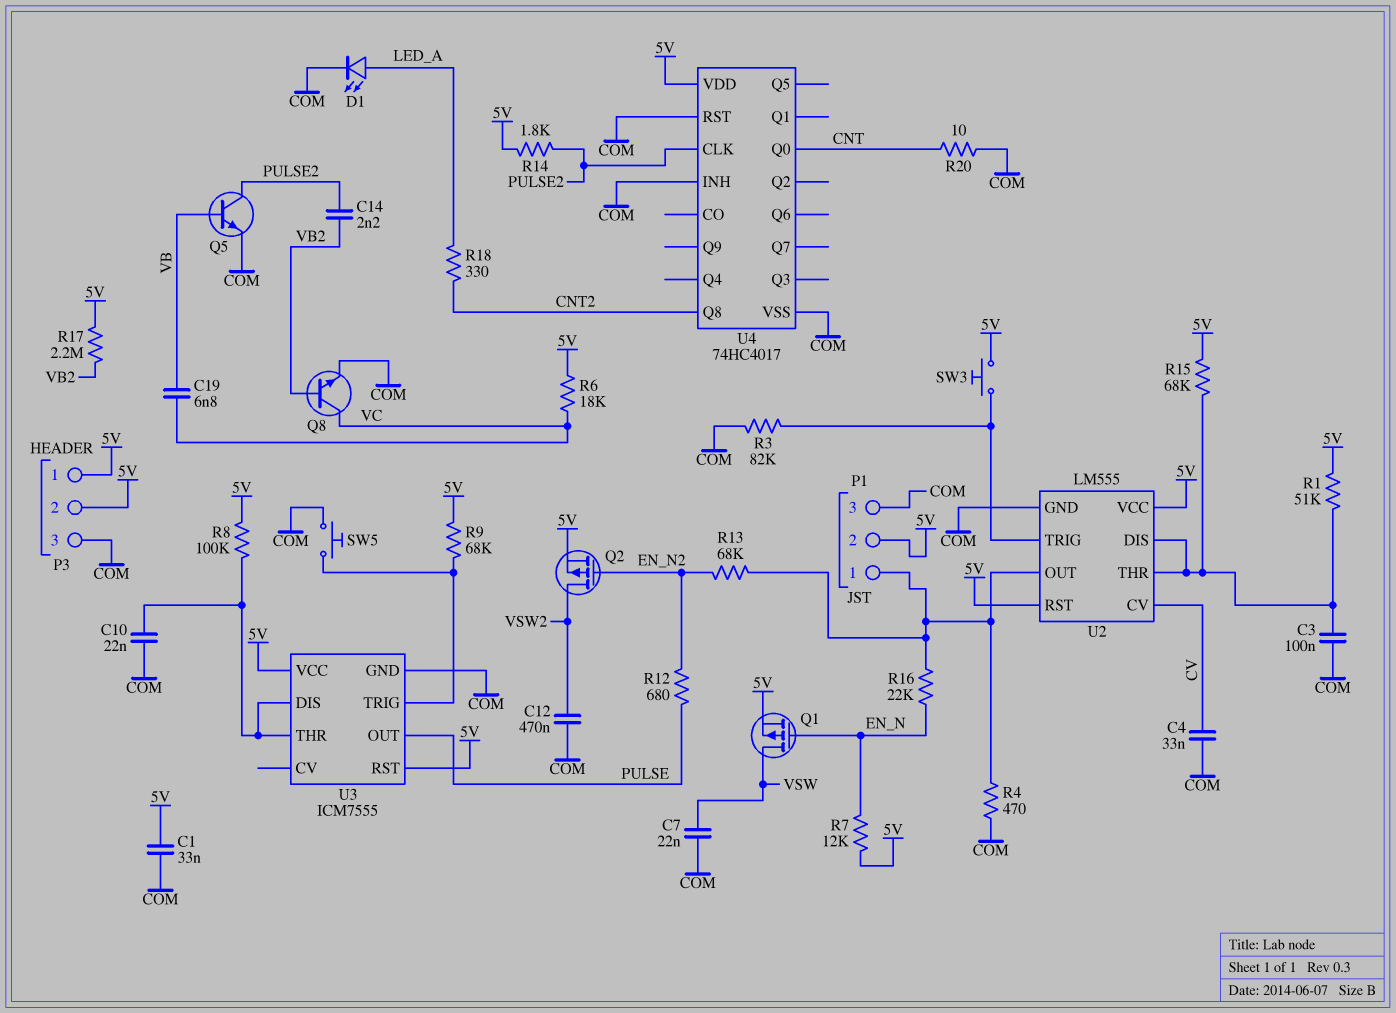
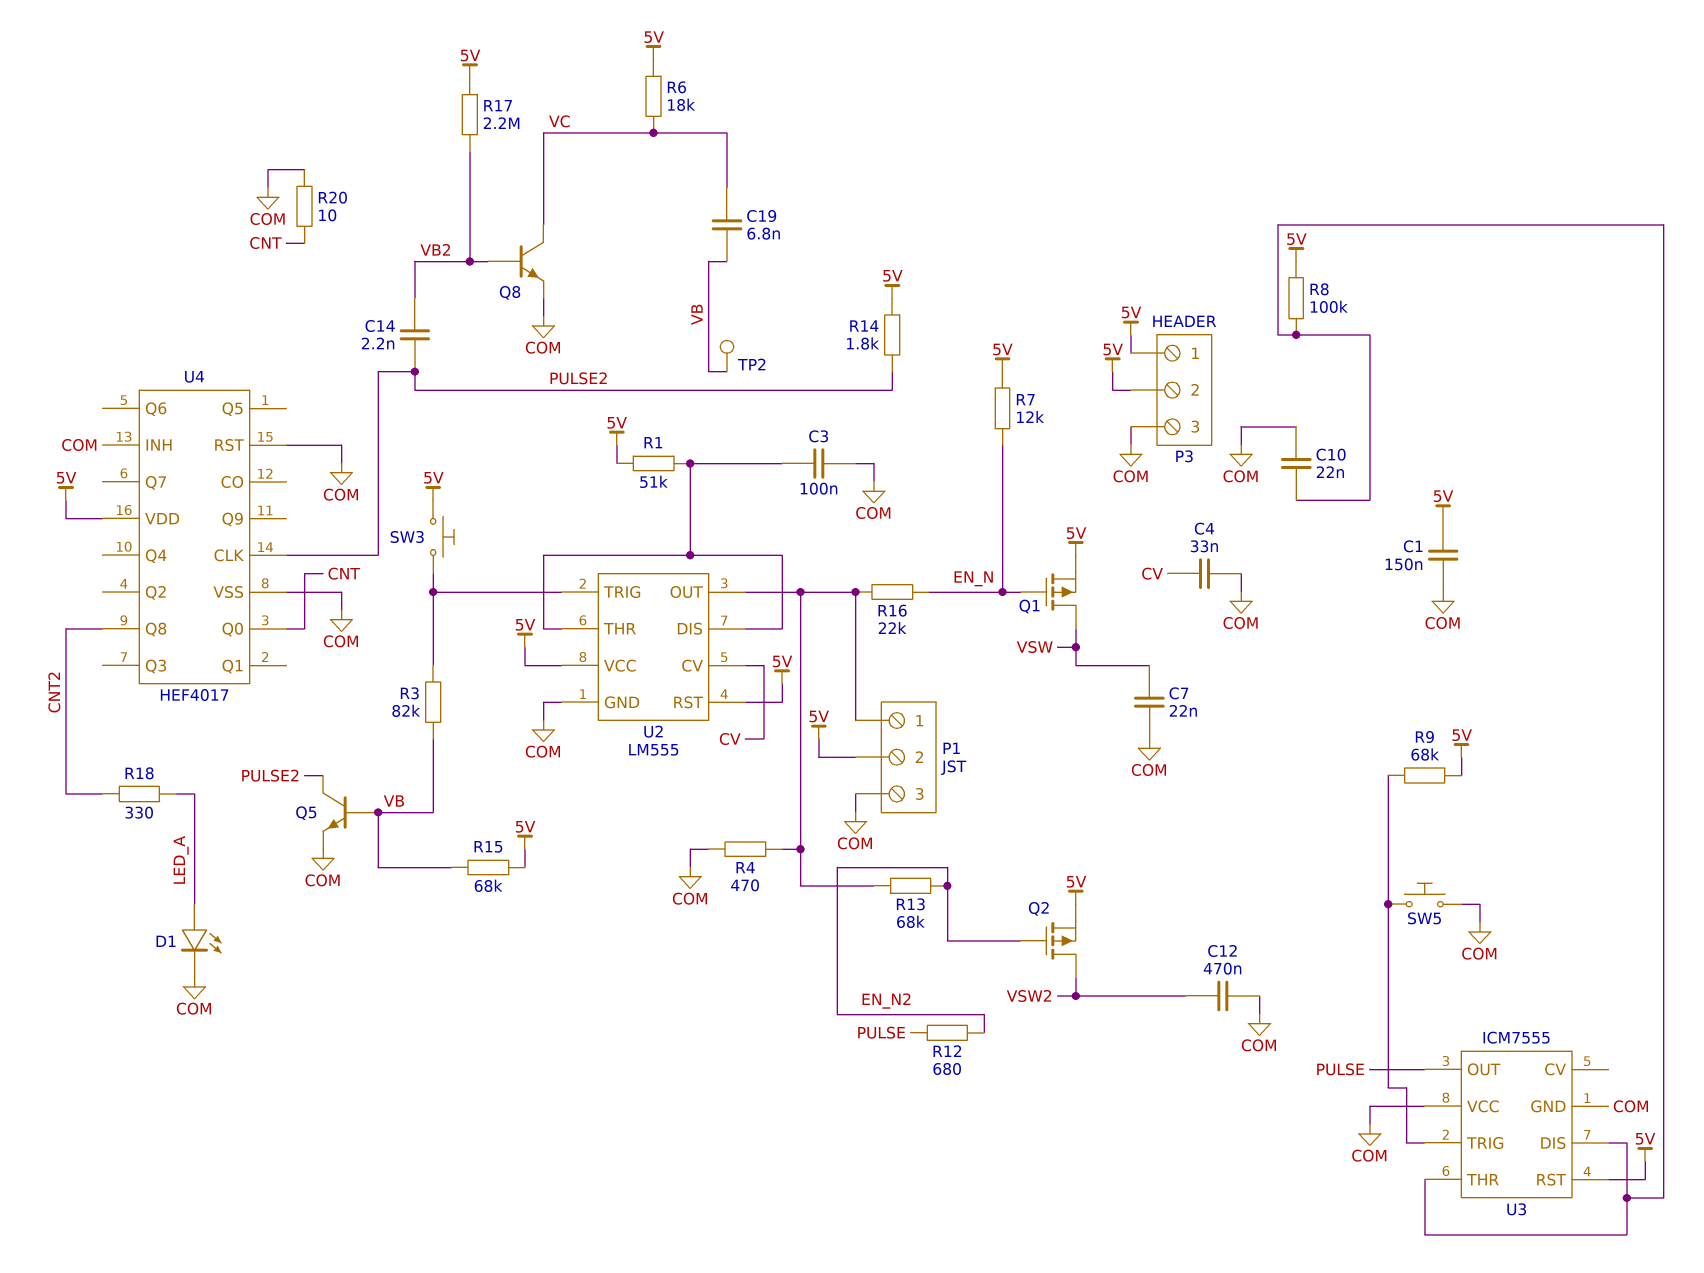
C1: 33nF (5V, COM) -> 150nF (5V, COM)
R3: 82k (COM, U2/TRIG) -> 82k (U2/TRIG, VB)
R15: 68k (5V, U2/DIS) -> 68k (5V, VB)
TP2: none -> test point (VB)
U3 pin VCC: 5V -> COM
U4: 74HC4017 -> HEF4017

